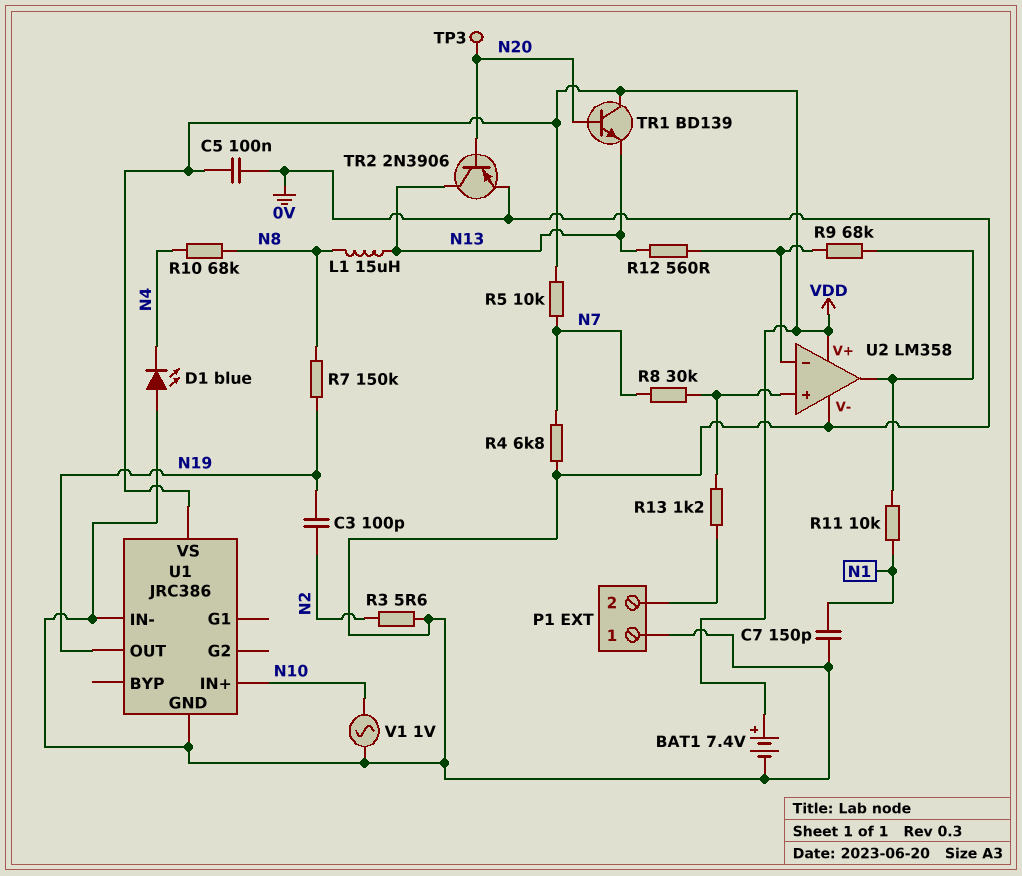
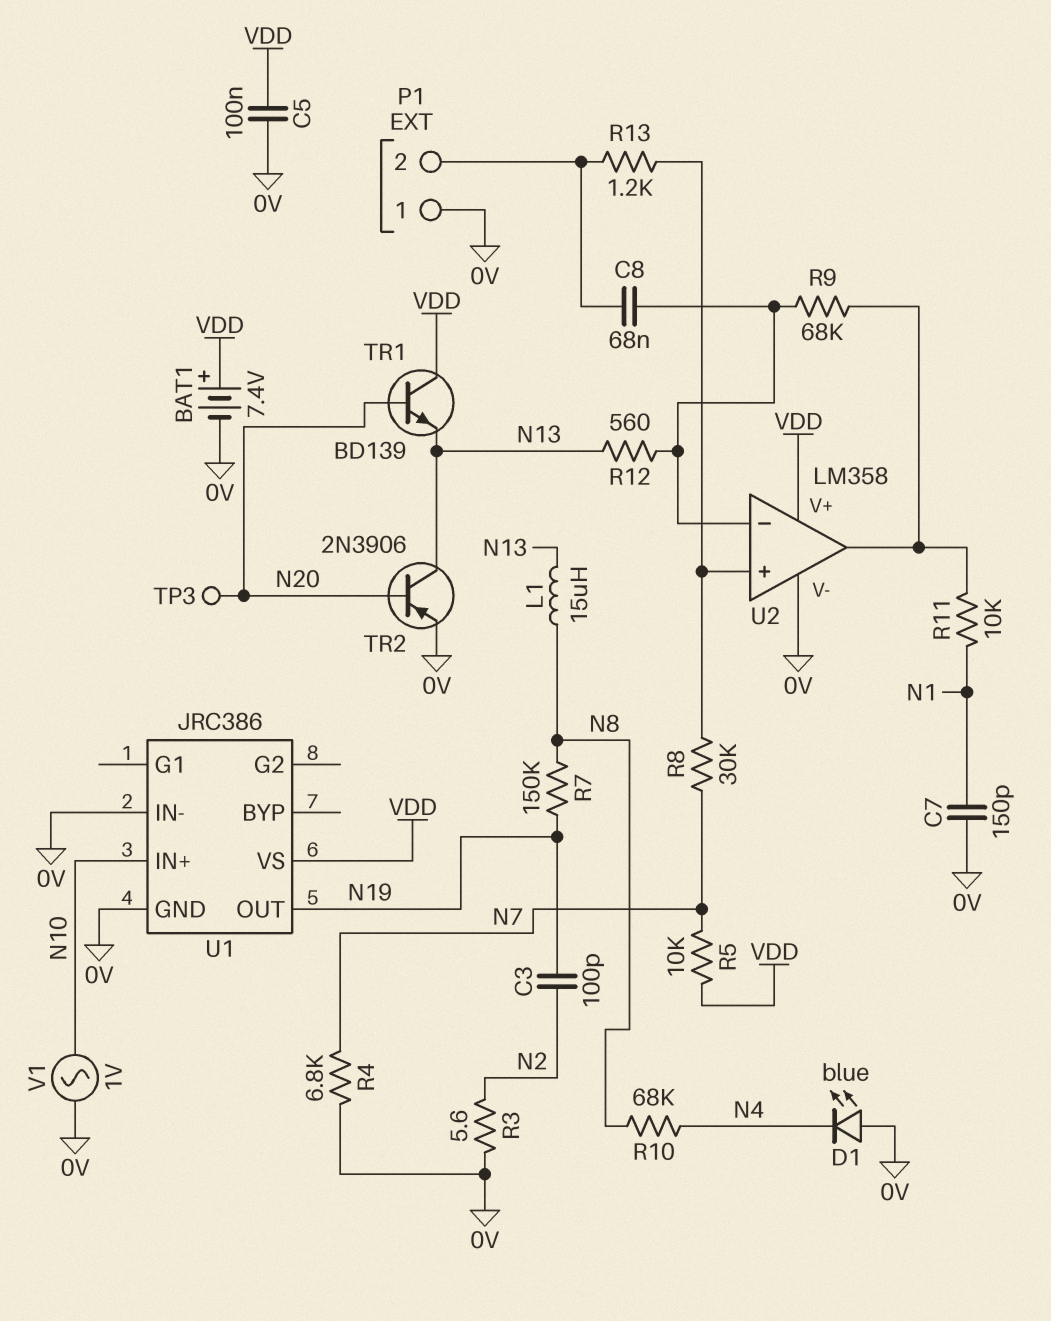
C8: none -> 68nF (P1/2, U2/in-)

